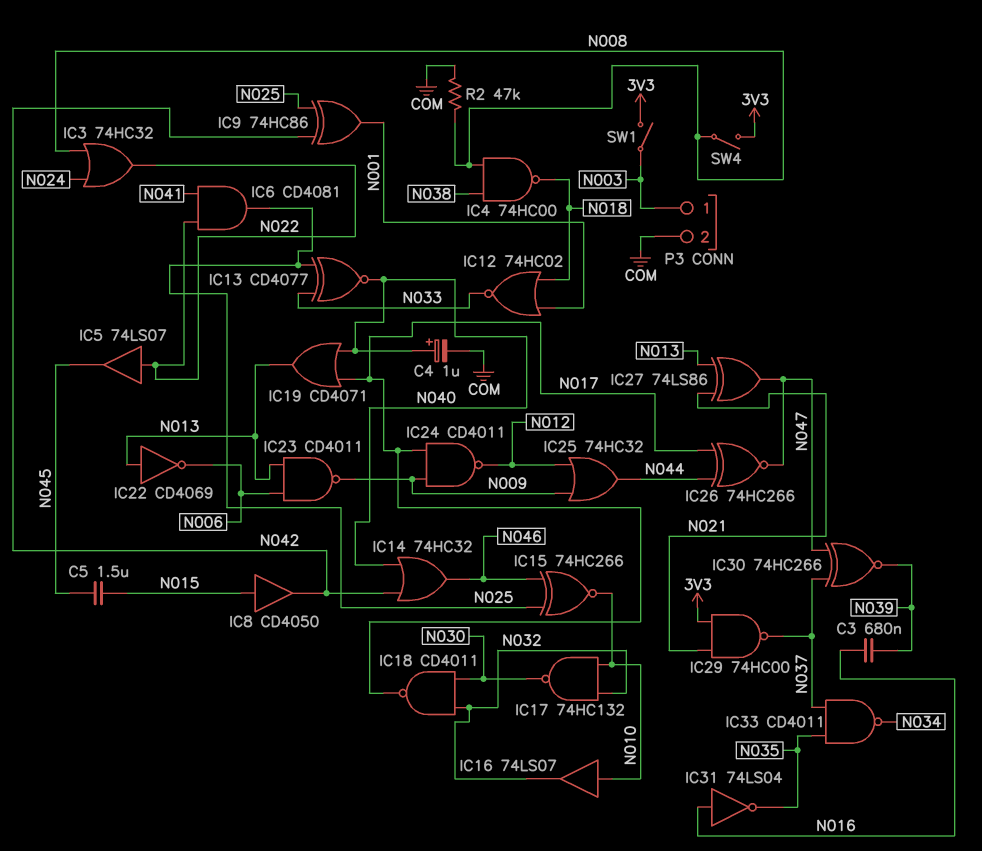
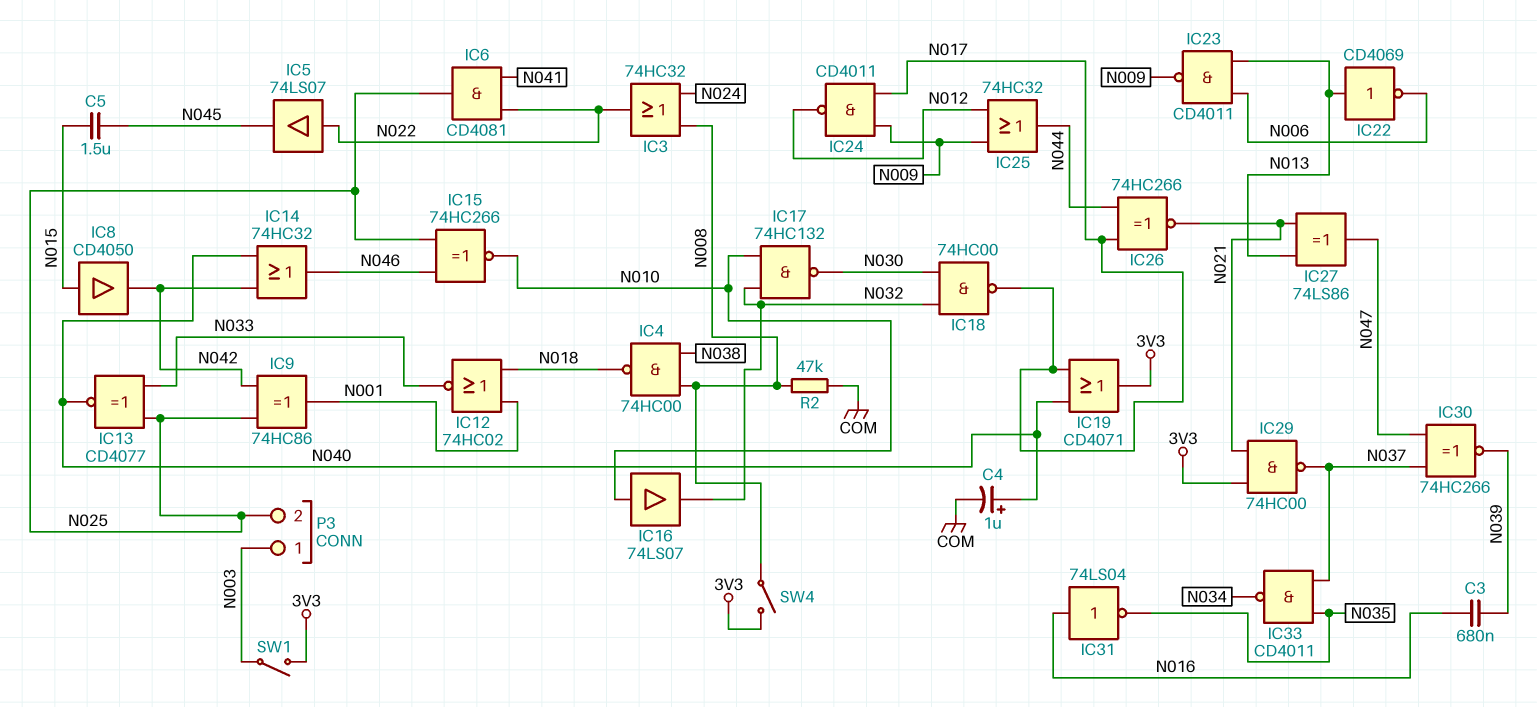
IC18: NAND CD4011 (in N030, in N032, out N017) -> NAND 74HC00 (in N030, in N032, out N017)
IC19: OR CD4071 (in N017, in N040, out N013) -> OR CD4071 (in N017, in N040, out 3V3)
IC26: XNOR 74HC266 (in N017, in N044, out N047) -> XNOR 74HC266 (in N017, in N044, out N021)
P3 pin 2: COM -> N025

